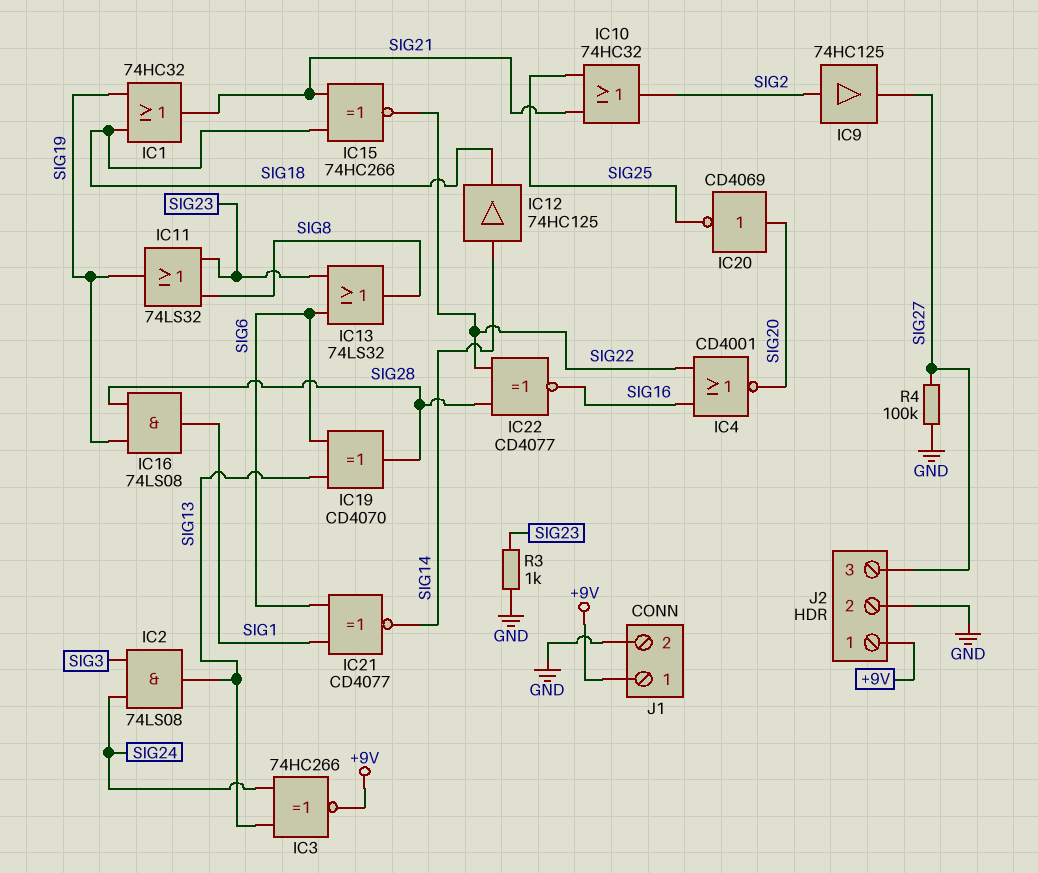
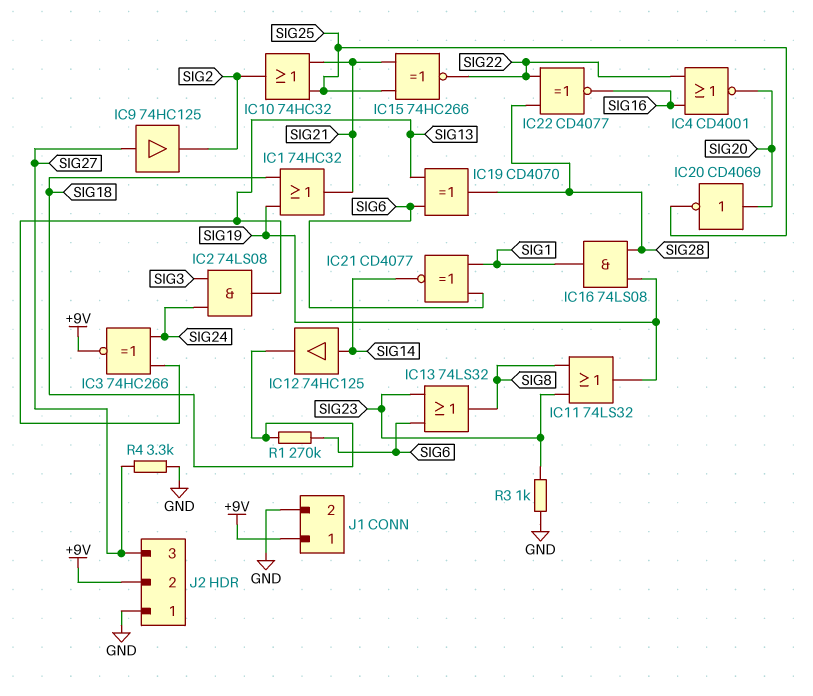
IC9: buffer 74HC125 (in SIG2, out SIG27) -> buffer 74HC125 (in SIG27, out SIG2)
IC15: XNOR 74HC266 (in SIG18, in SIG21, out SIG22) -> XNOR 74HC266 (in SIG21, in SIG25, out SIG22)
J2 pin 1: +9V -> GND
J2 pin 2: GND -> +9V
R1: none -> 270k (SIG6, SIG18)
R4: 100k (GND, SIG27) -> 3.3k (GND, SIG27)

